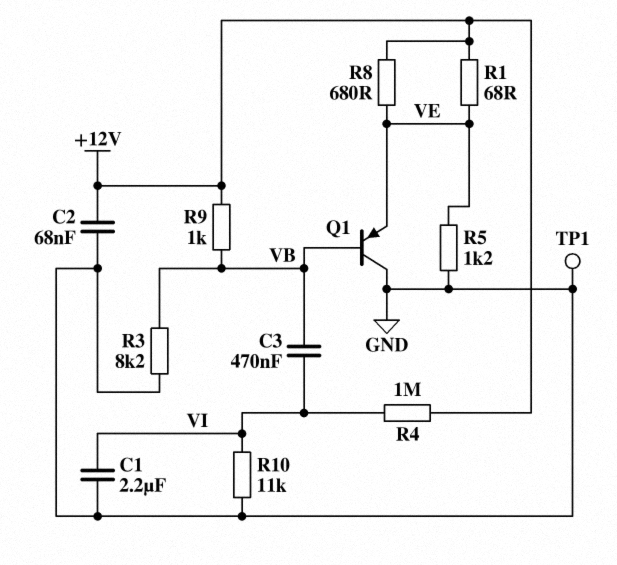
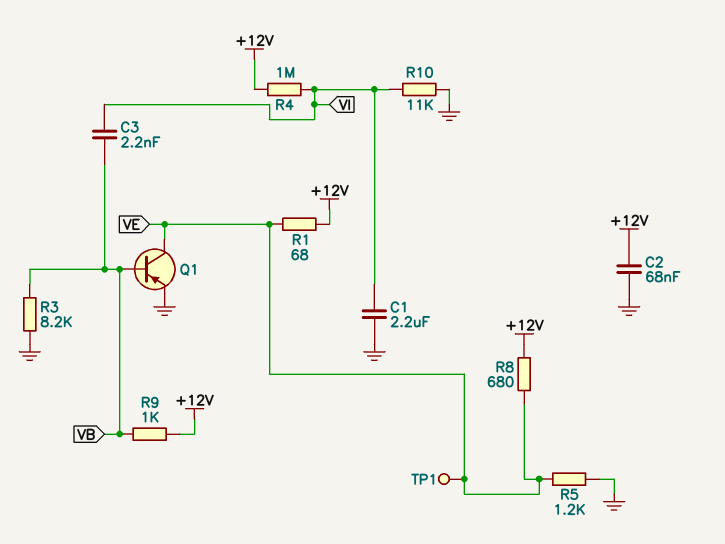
C3: 470nF (VB, VI) -> 2.2nF (VB, VI)
Q1: PNP (B VB, C GND, E VE) -> PNP (B VB, C VE, E GND)
TP1: test point (GND) -> test point (VE)

